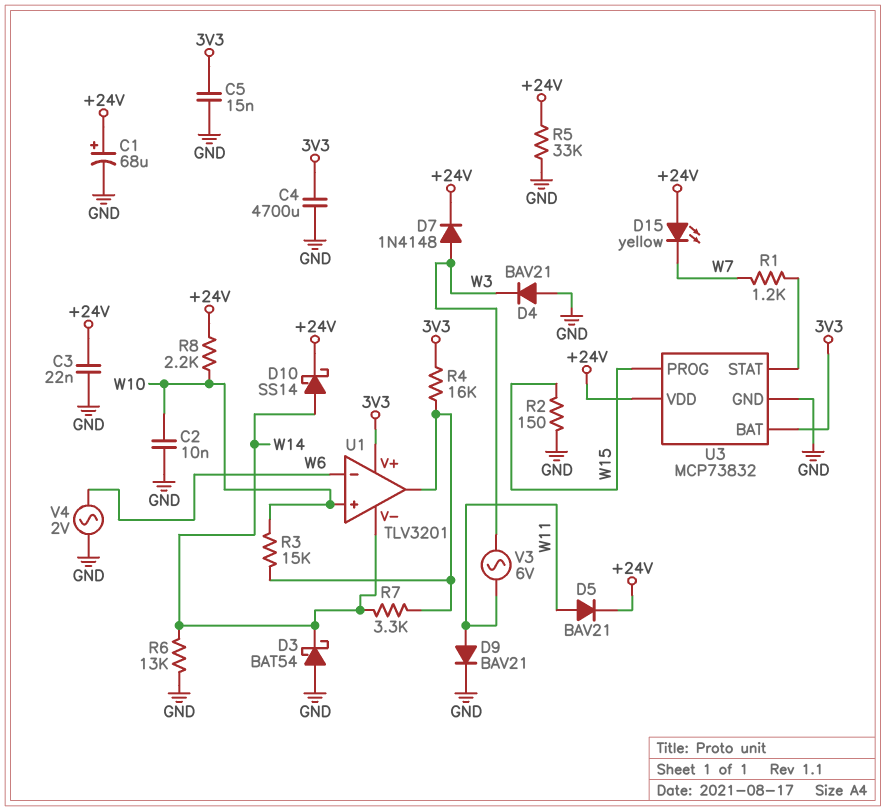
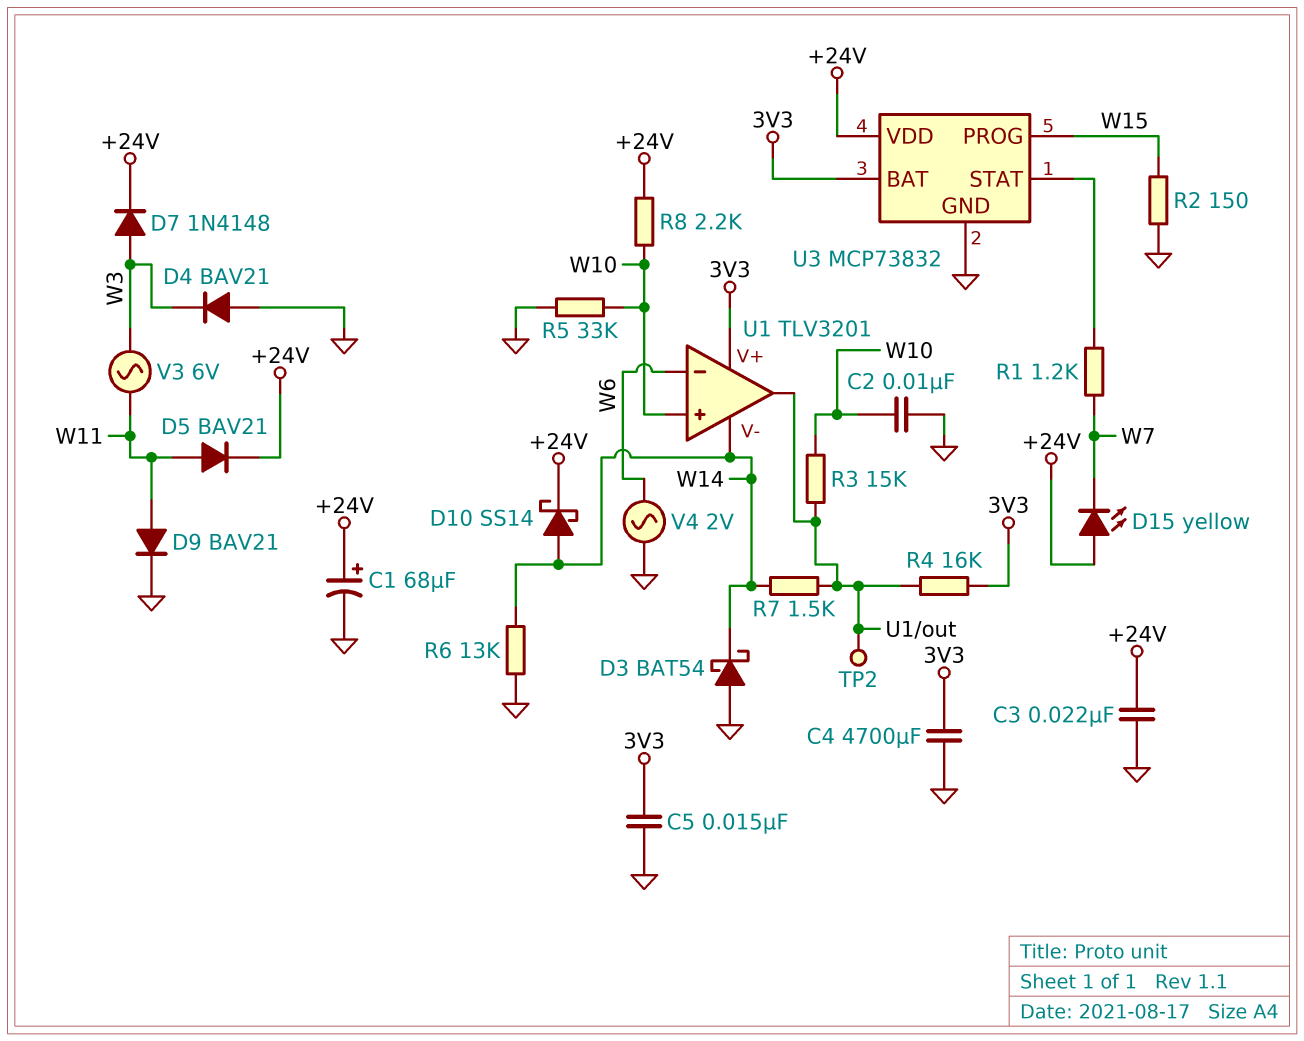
R5: 33k (+24V, GND) -> 33k (GND, W10)
R7: 3.3k (U1/out, W14) -> 1.5k (U1/out, W14)
TP2: none -> test point (U1/out)

